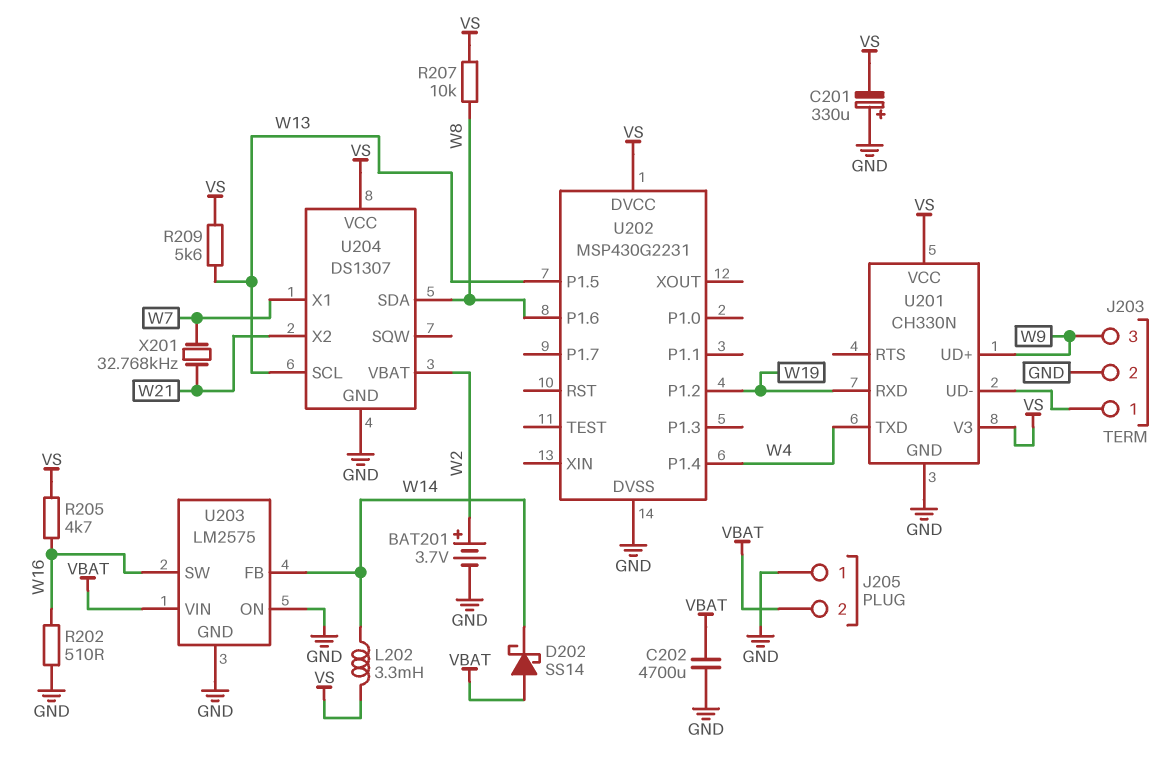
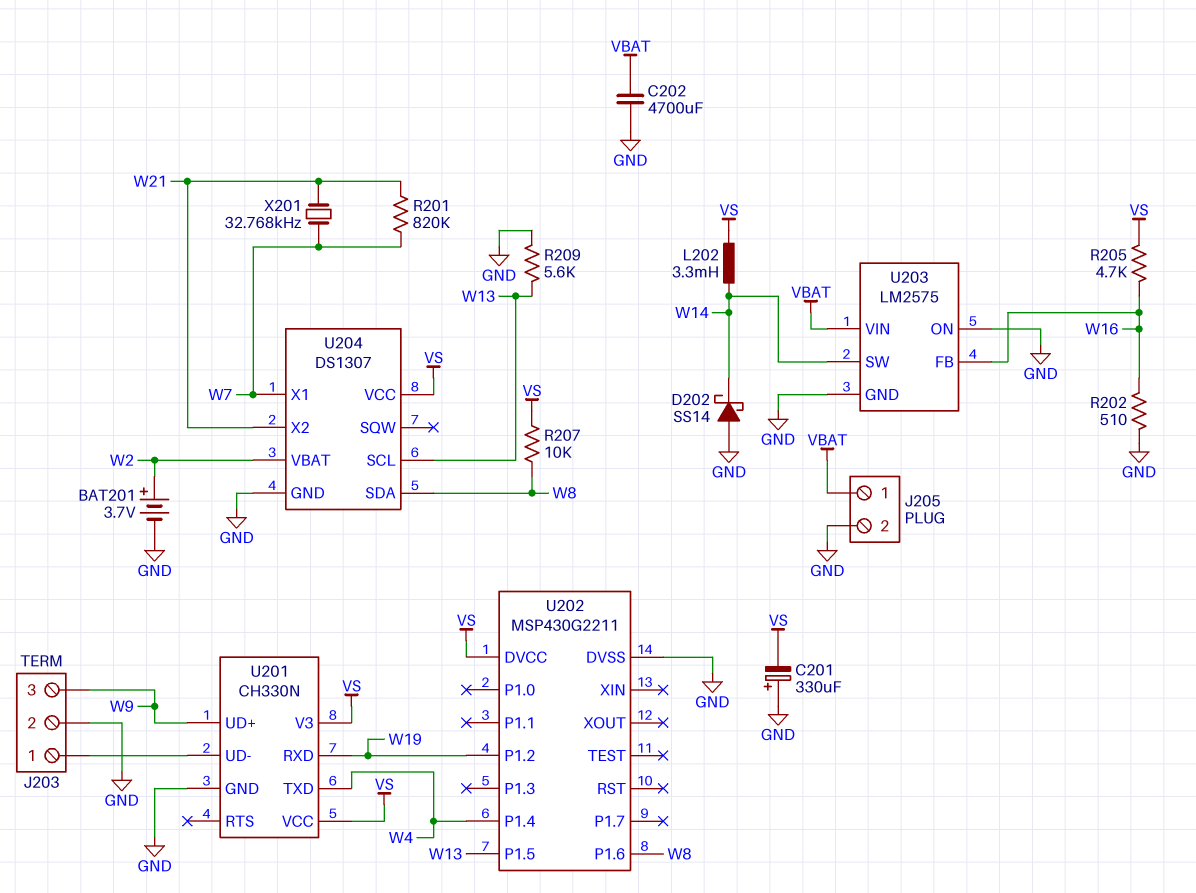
D202: schottky SS14 (A VBAT, K W14) -> schottky SS14 (A GND, K W14)
J205 pin 1: GND -> VBAT
J205 pin 2: VBAT -> GND
R201: none -> 820k (W7, W21)
R209: 5.6k (VS, W13) -> 5.6k (GND, W13)
U202: MSP430G2231 -> MSP430G2211
U203 pin FB: W14 -> W16
U203 pin SW: W16 -> W14

